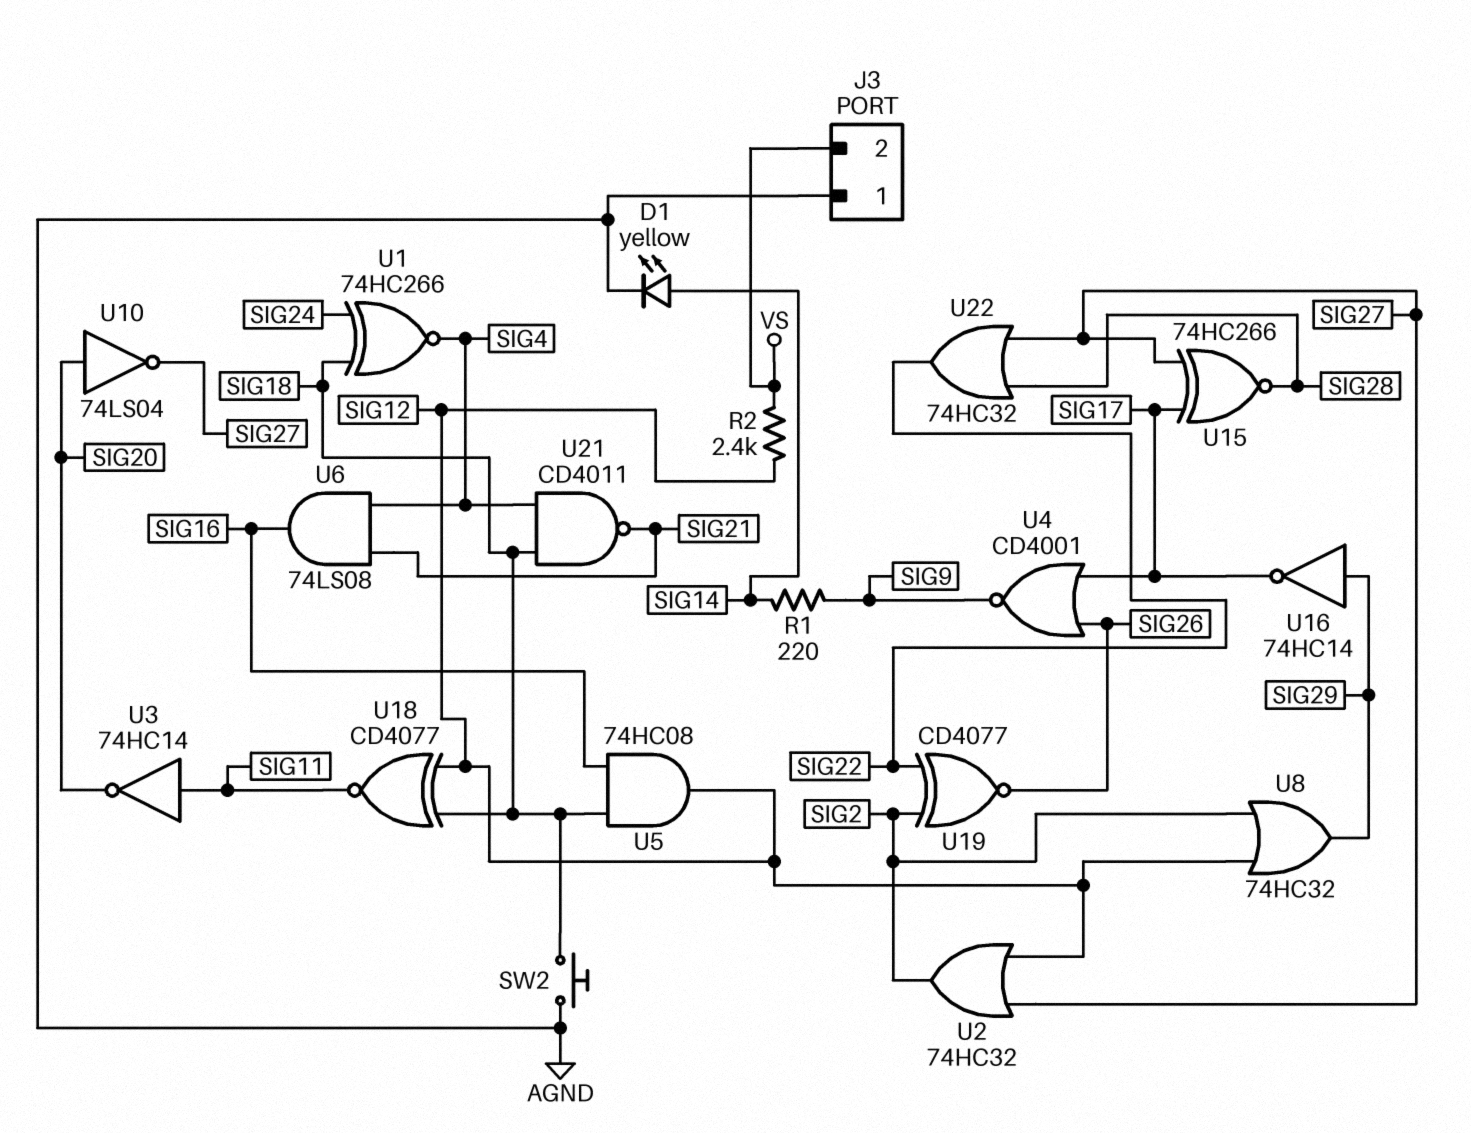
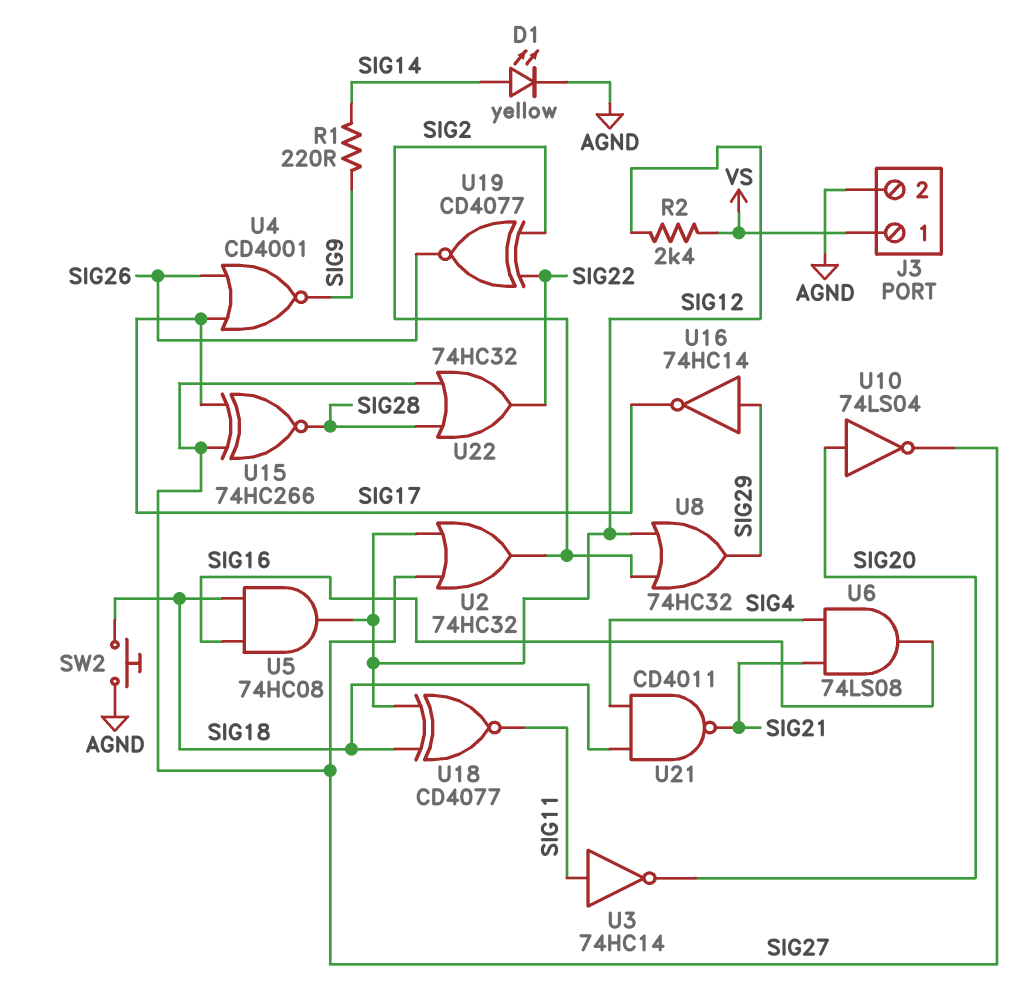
J3 pin 1: AGND -> VS
J3 pin 2: VS -> AGND
U1: XNOR 74HC266 (in SIG18, in SIG24, out SIG4) -> none

